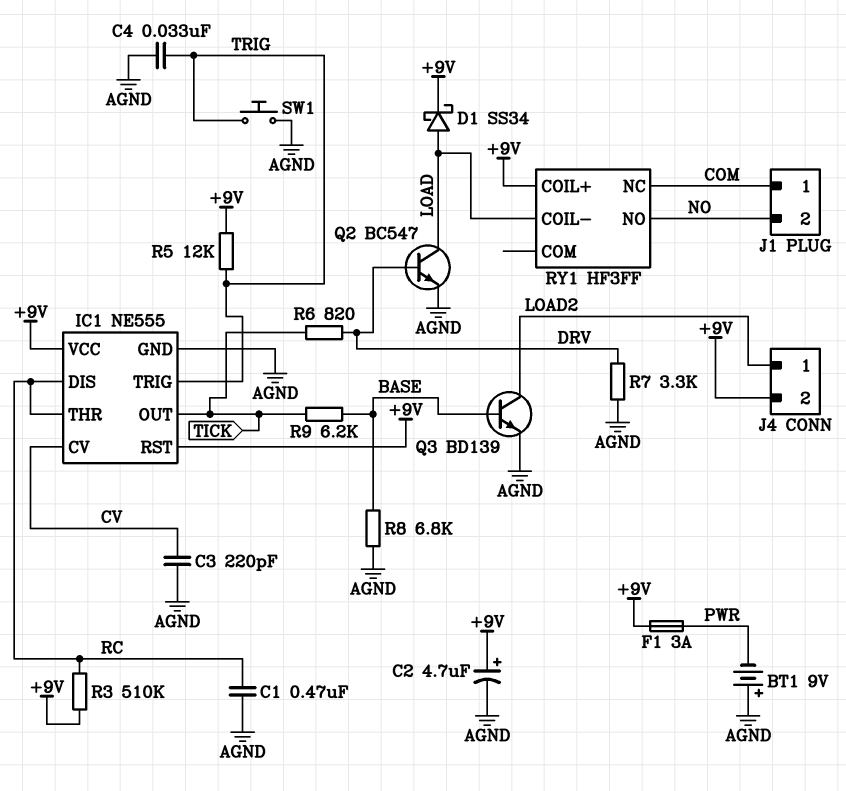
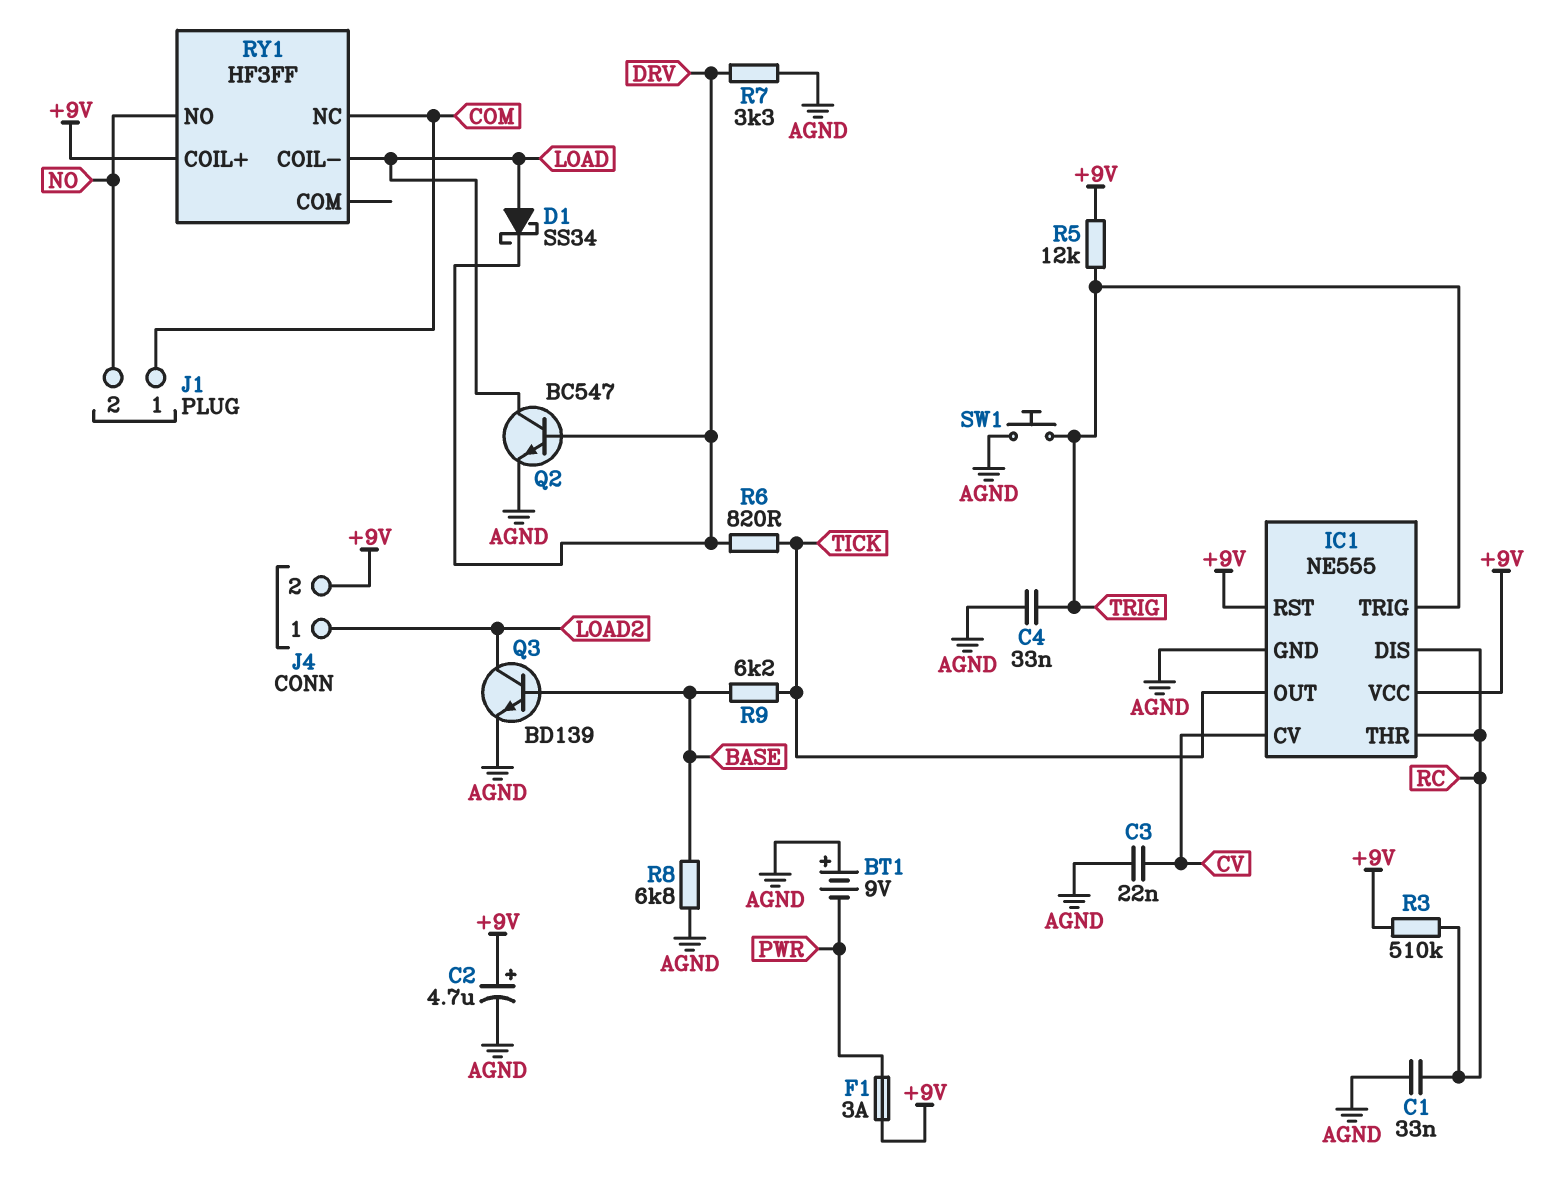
C1: 470nF (AGND, RC) -> 33nF (AGND, RC)
C3: 220pF (AGND, CV) -> 22nF (AGND, CV)
D1: schottky SS34 (A LOAD, K +9V) -> schottky SS34 (A LOAD, K DRV)

